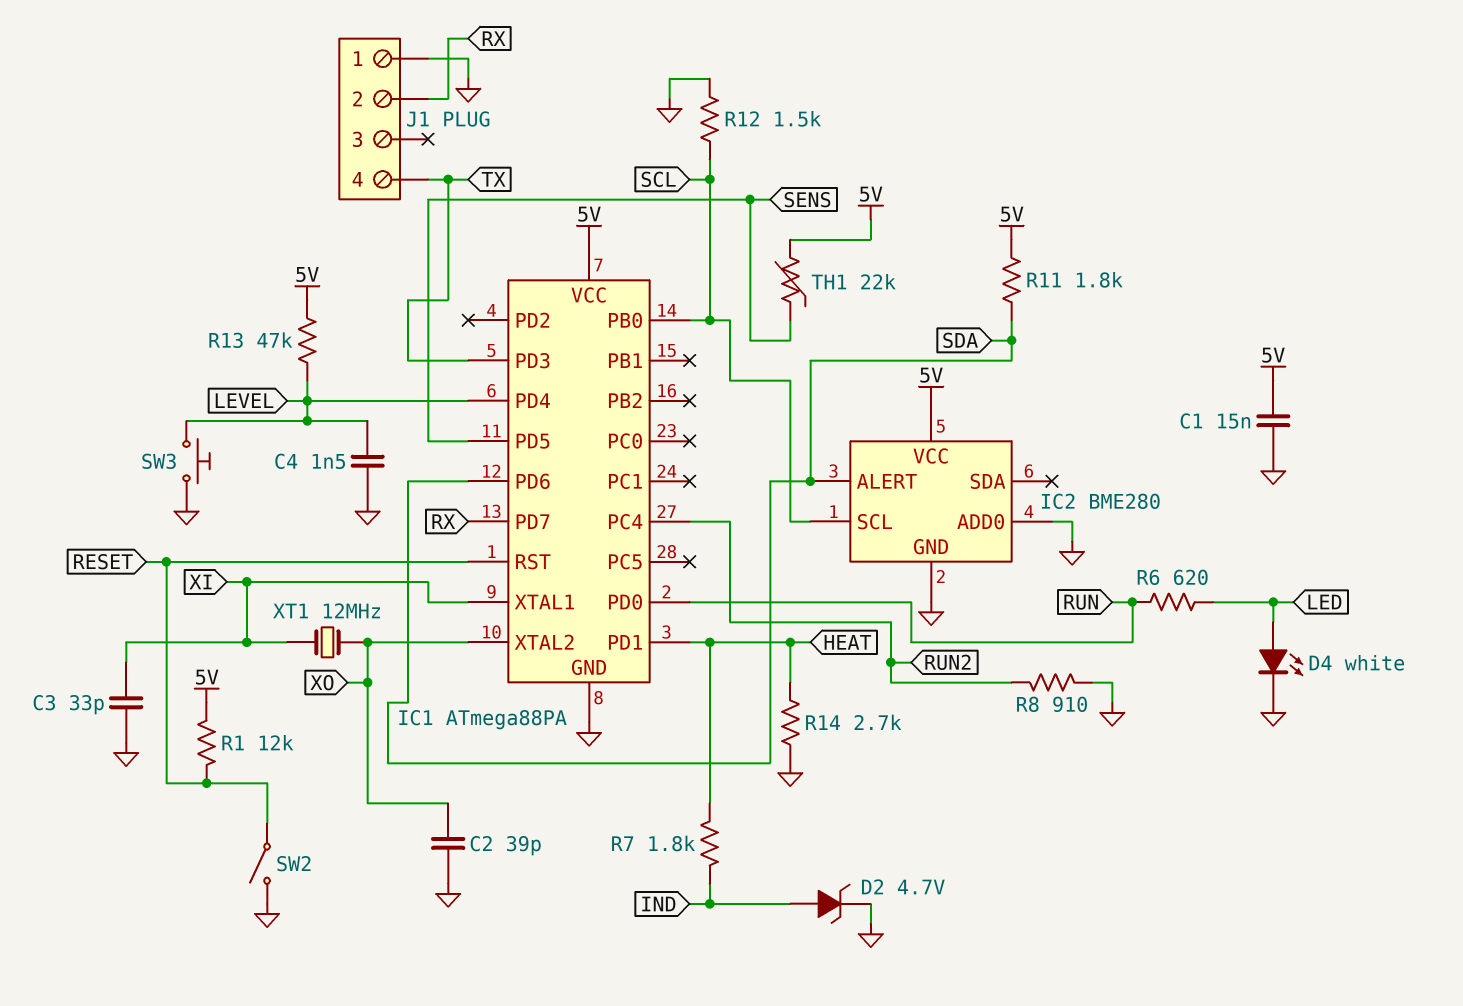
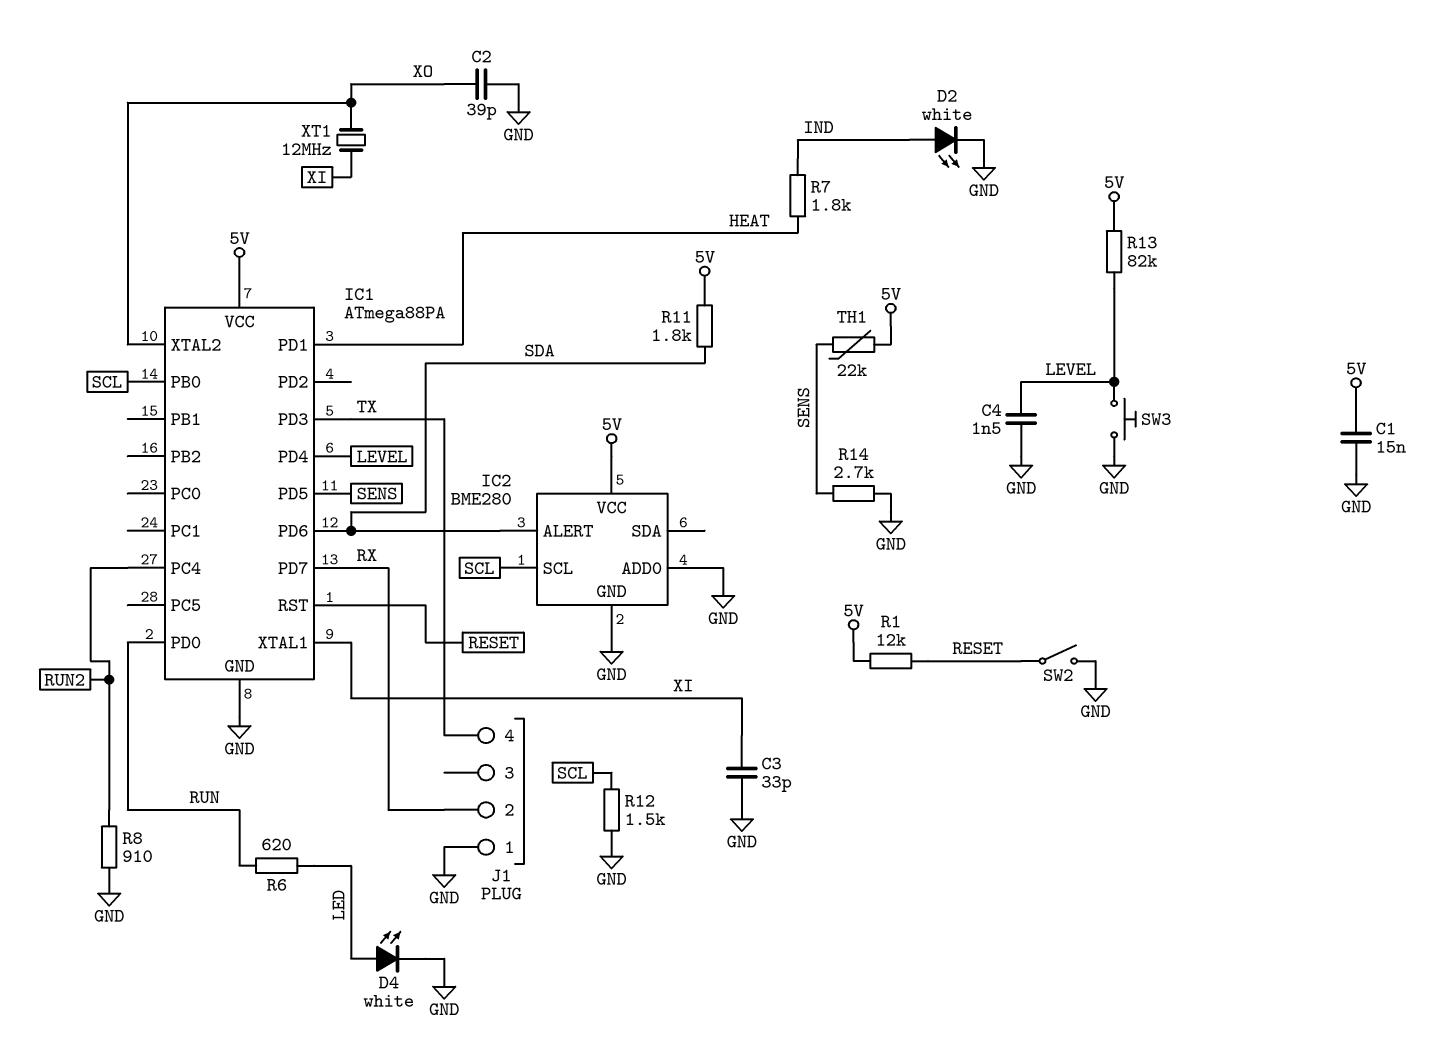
D2: zener 4.7V (A IND, K GND) -> LED white (A IND, K GND)
R13: 47k (5V, LEVEL) -> 82k (5V, LEVEL)
R14: 2.7k (GND, HEAT) -> 2.7k (GND, SENS)

